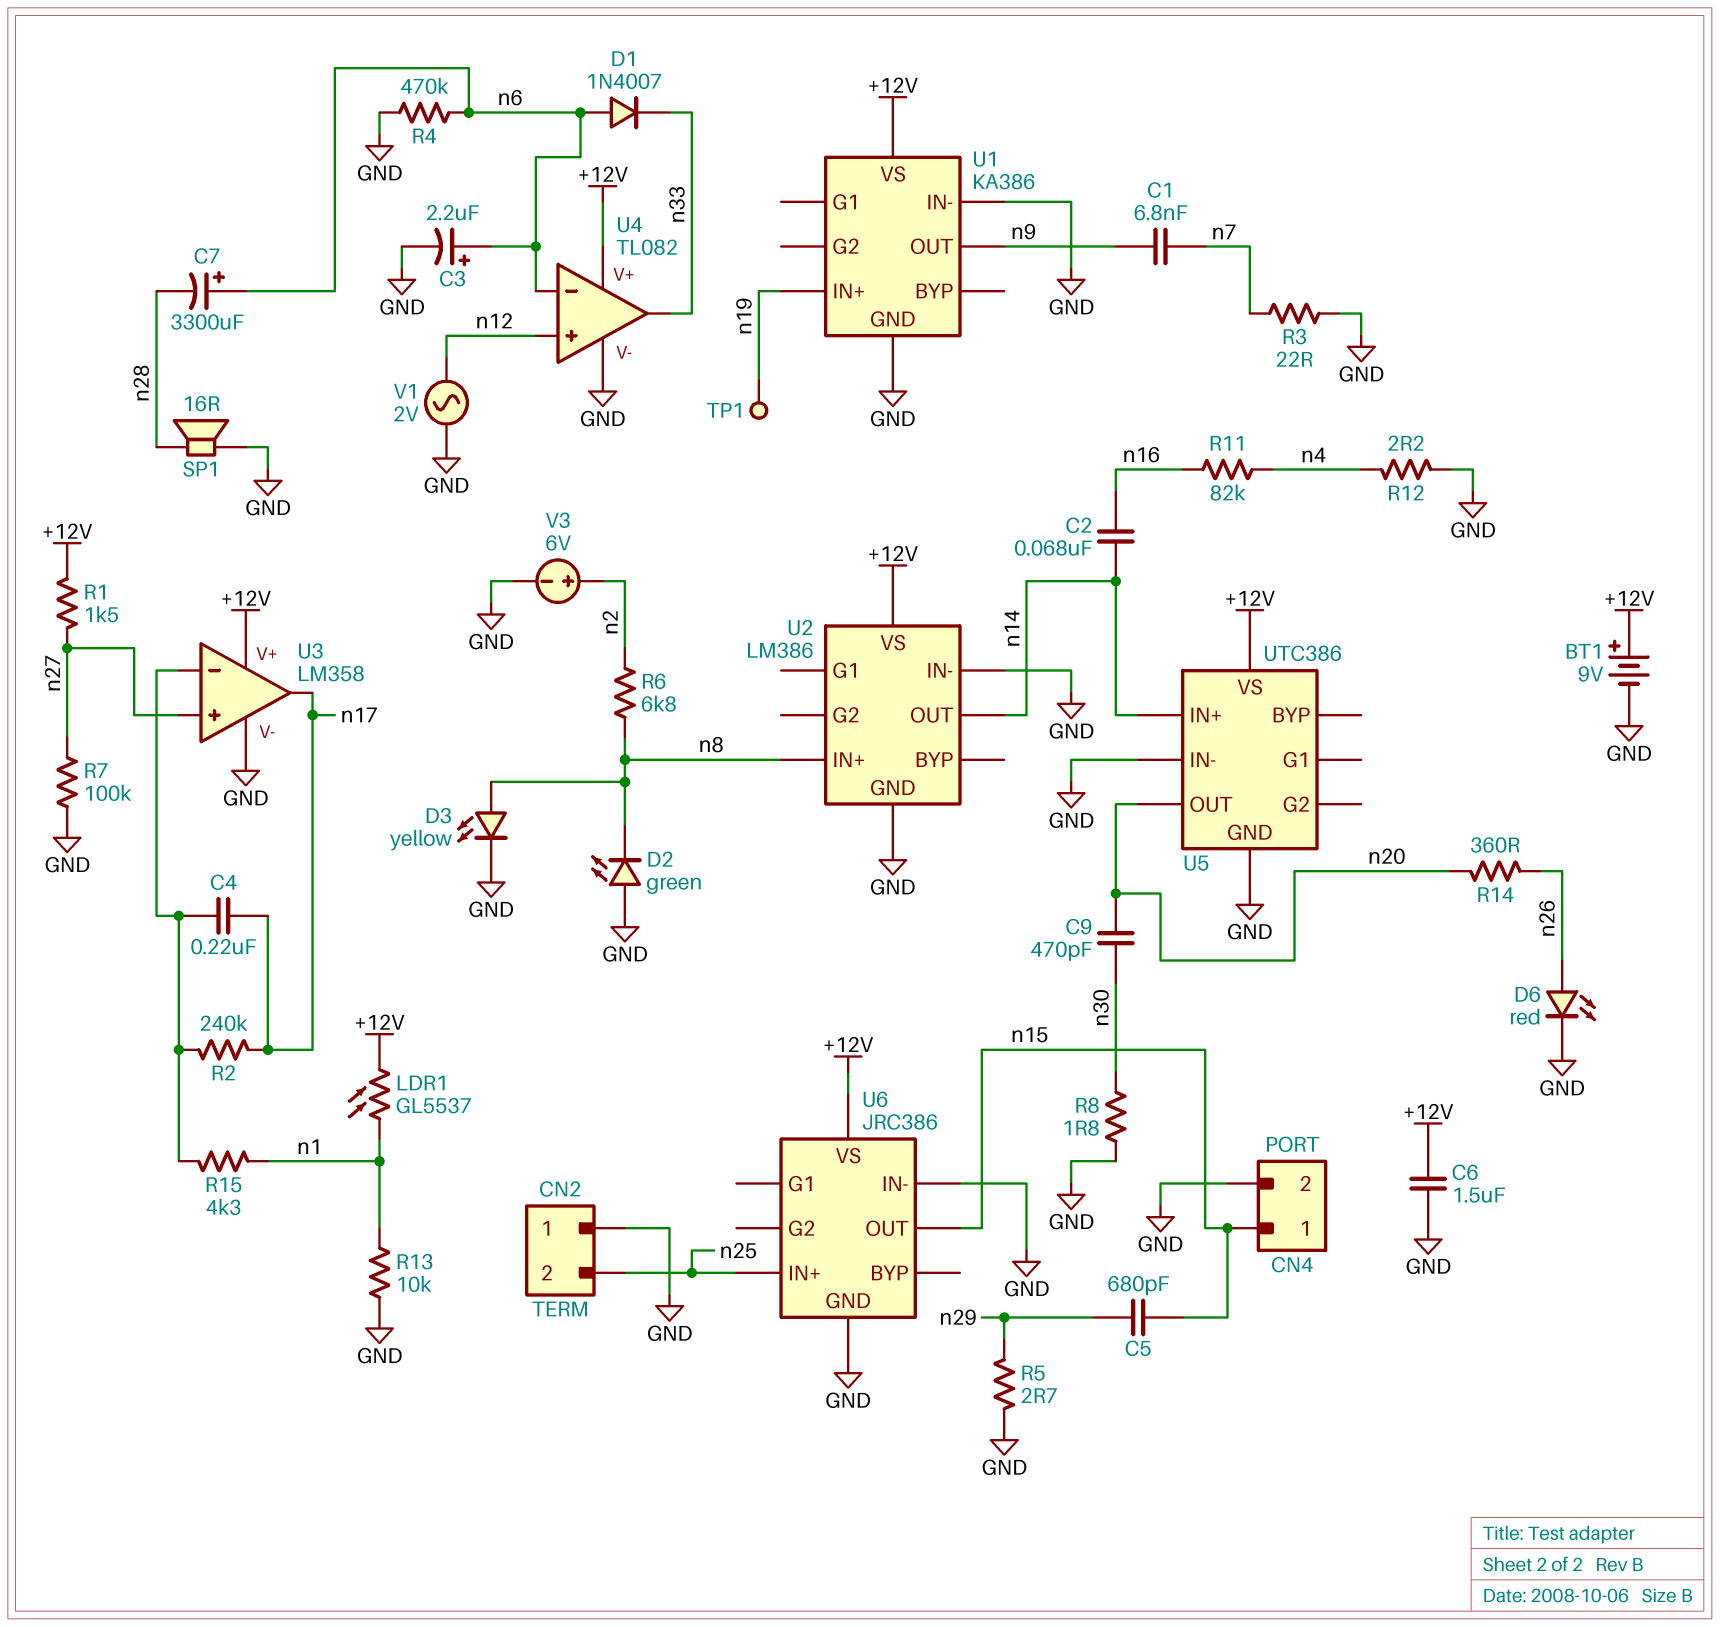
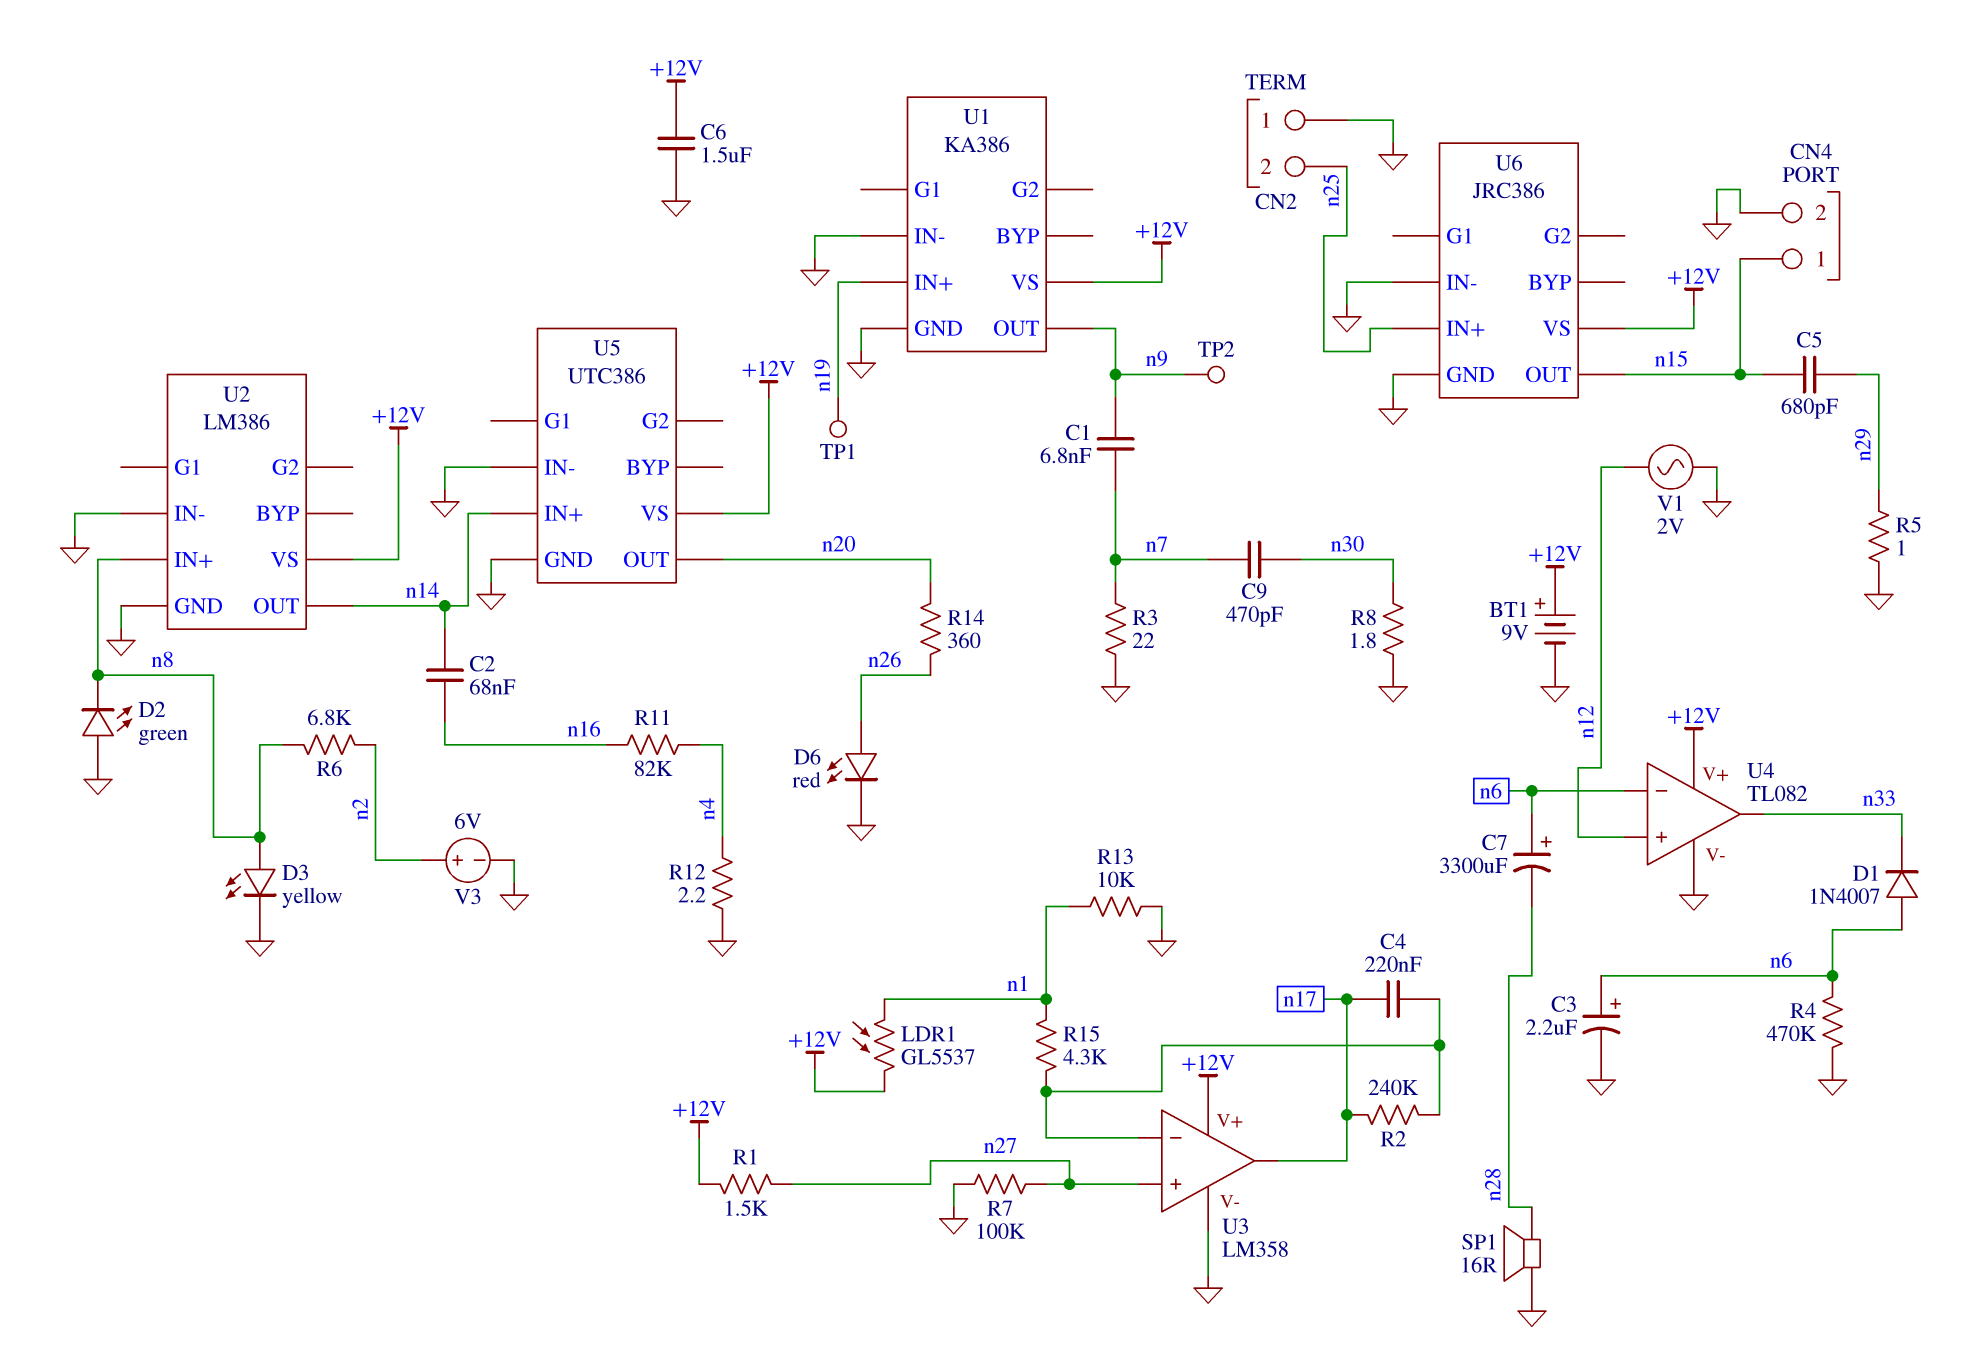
C9: 470pF (n20, n30) -> 470pF (n7, n30)
R5: 2.7 (GND, n29) -> 1 (GND, n29)
TP2: none -> test point (n9)

